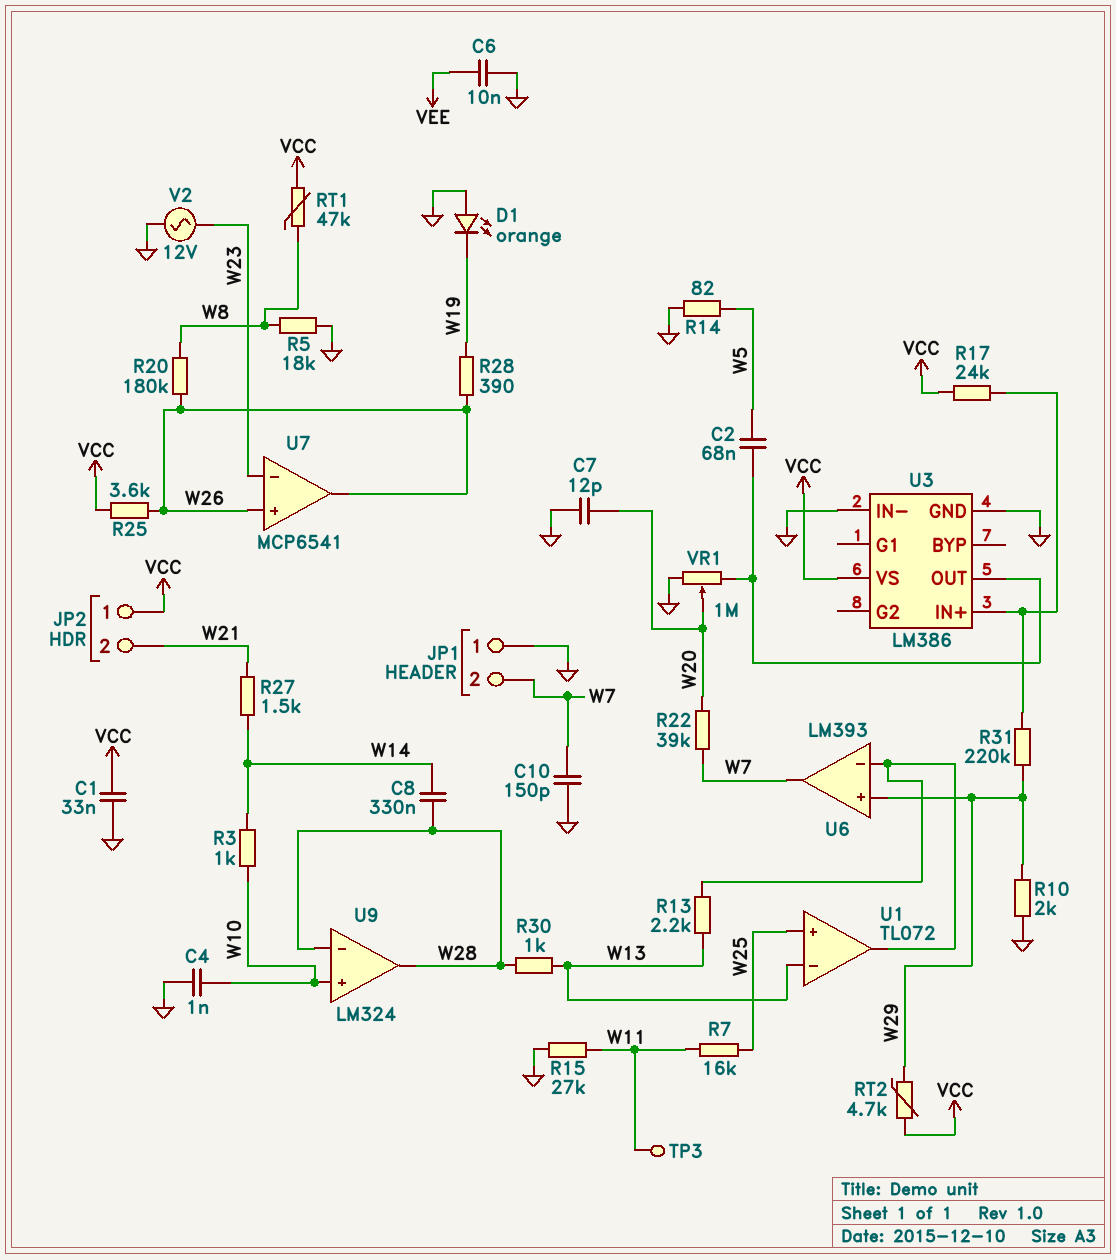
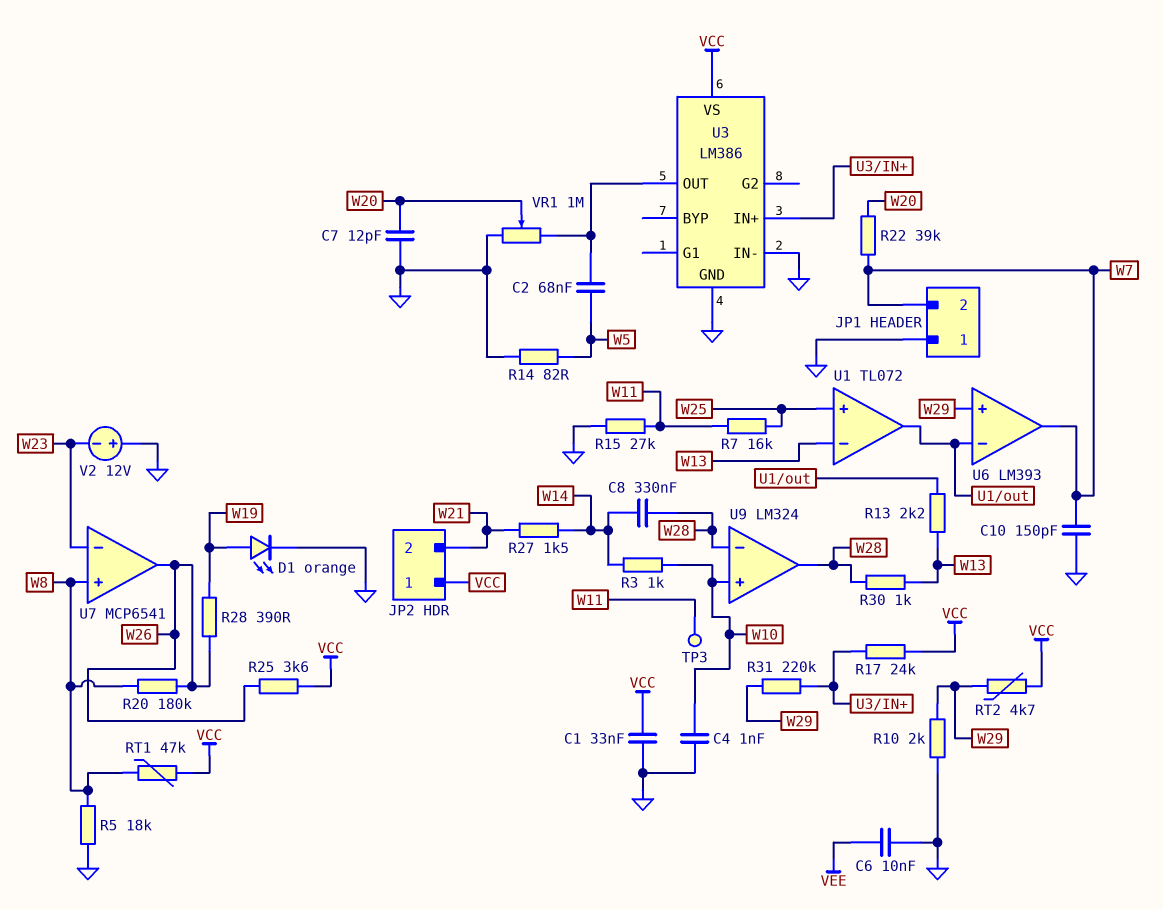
D1: LED orange (A GND, K W19) -> LED orange (A W19, K GND)
U7 pin in+: W26 -> W8
V2: AC 12V (GND, W23) -> 12V (plus GND, minus W23)

